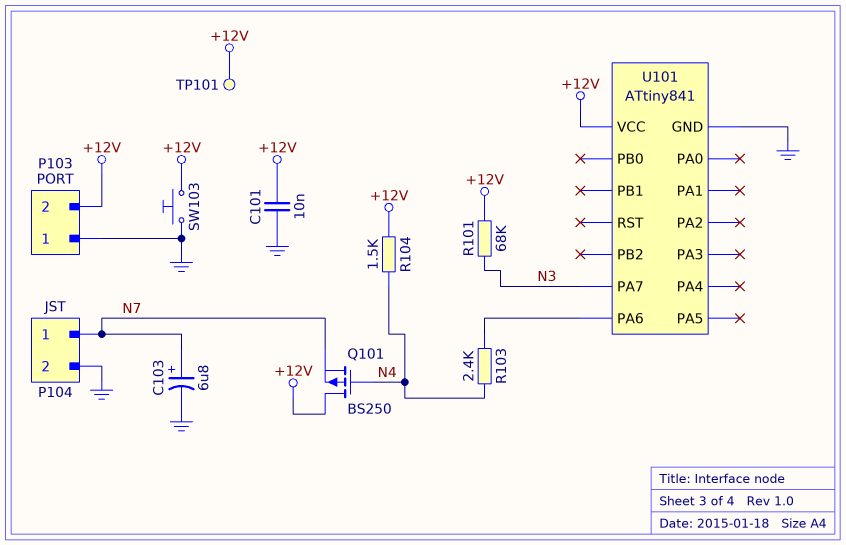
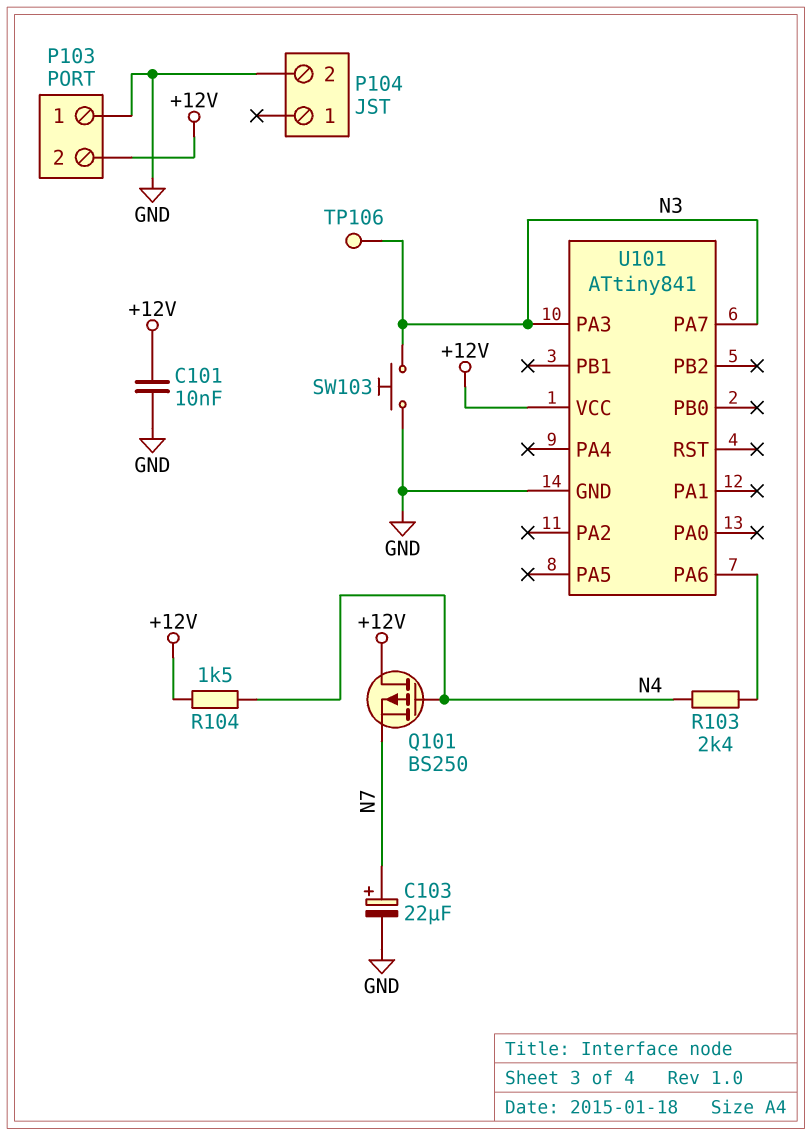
C103: 6.8uF (plus N7, minus GND) -> 22uF (plus N7, minus GND)
P104 pin 1: N7 -> none
R101: 68k (+12V, N3) -> none
SW103: button (+12V, GND) -> button (GND, N3)
TP101: test point (+12V) -> none
TP106: none -> test point (N3)
U101 pin PA3: none -> N3

